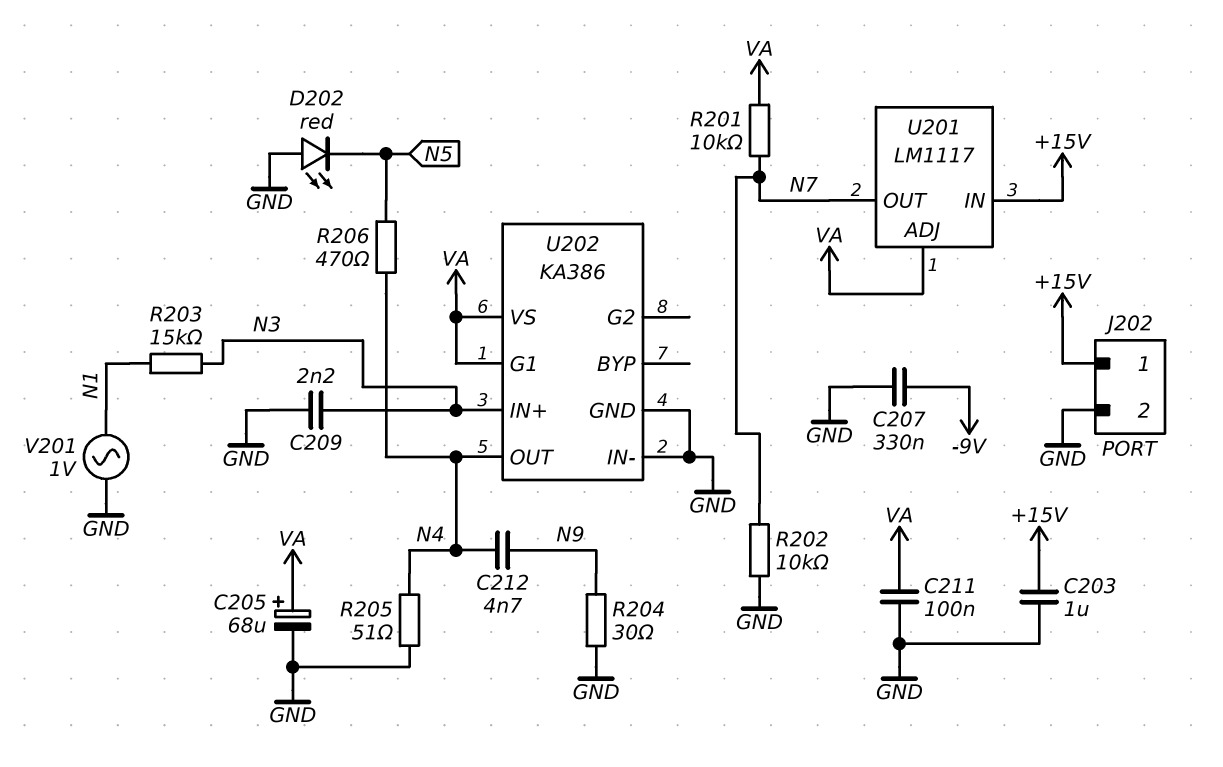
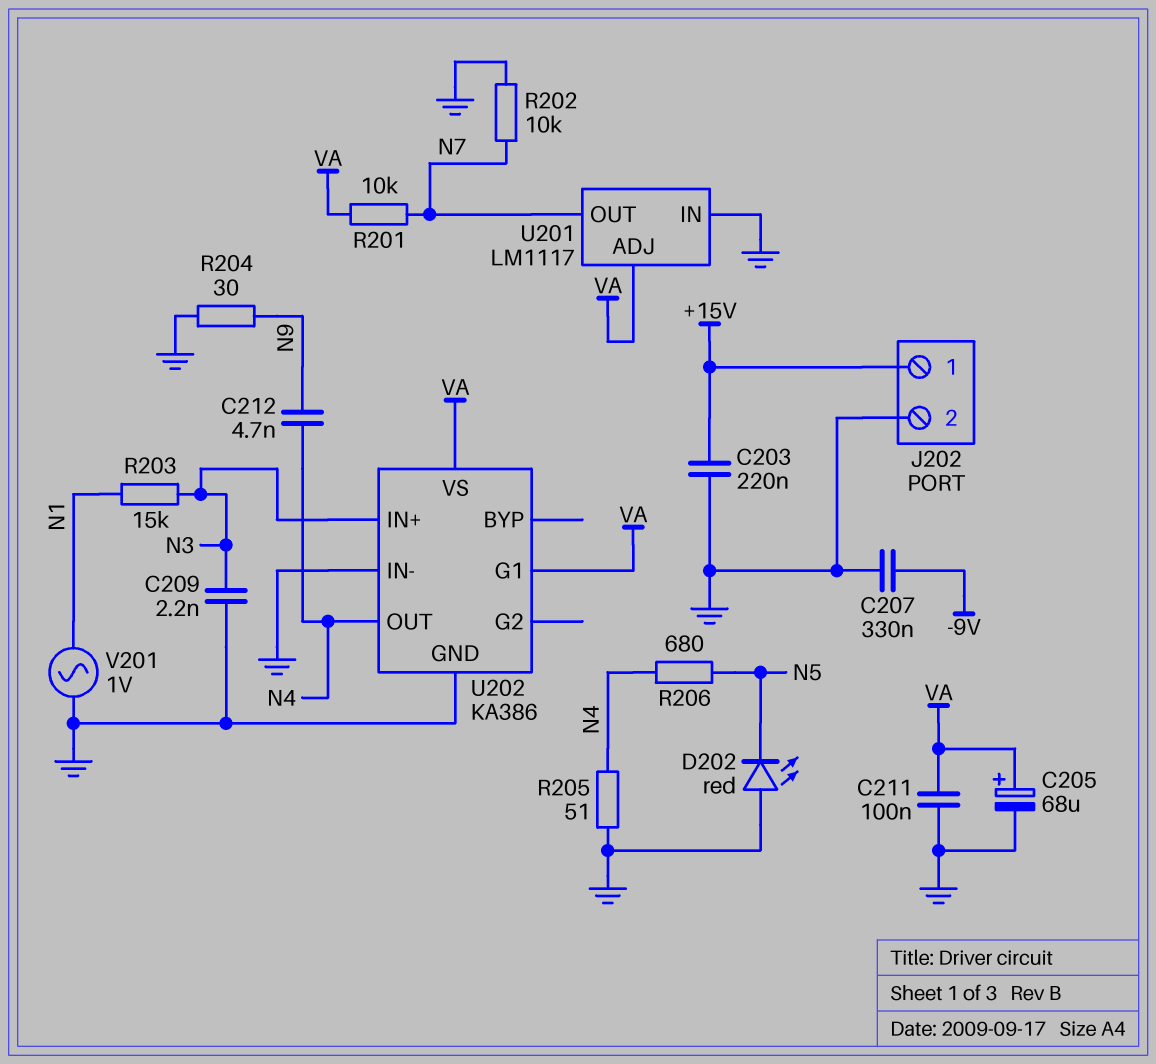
C203: 1uF (+15V, GND) -> 220nF (+15V, GND)
R206: 470 (N4, N5) -> 680 (N4, N5)
U201 pin IN: +15V -> GND

